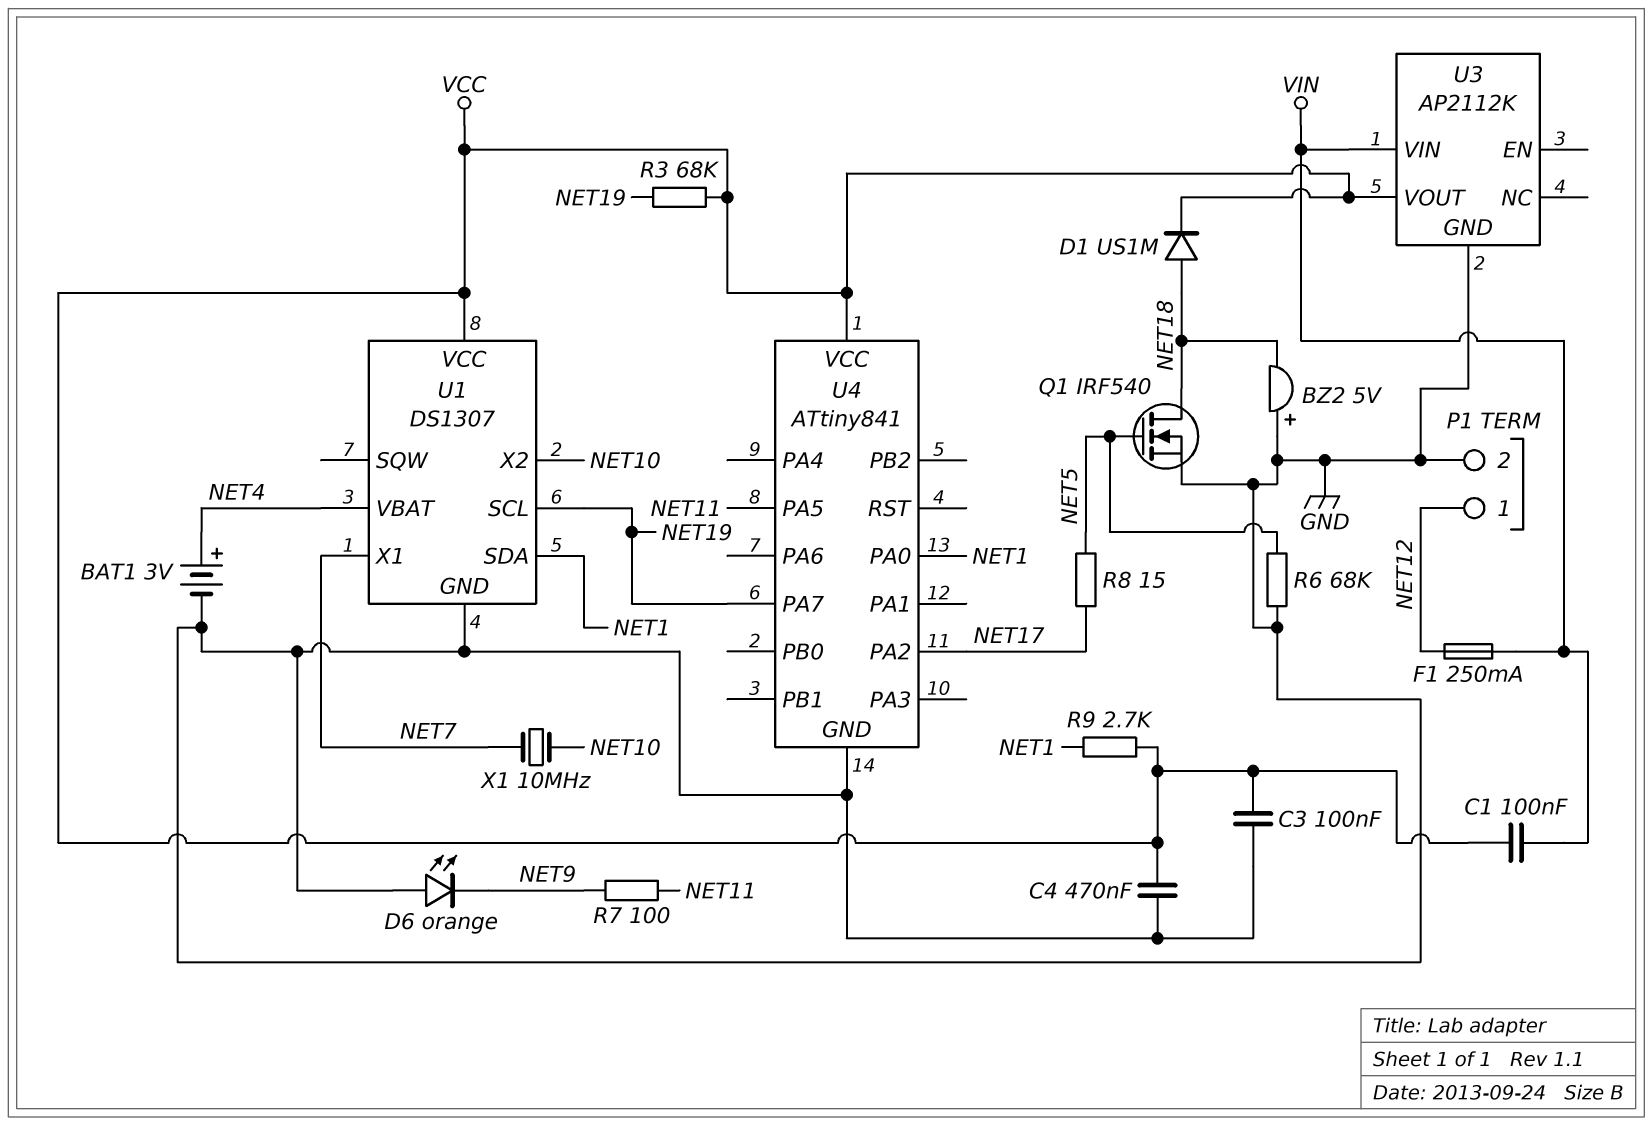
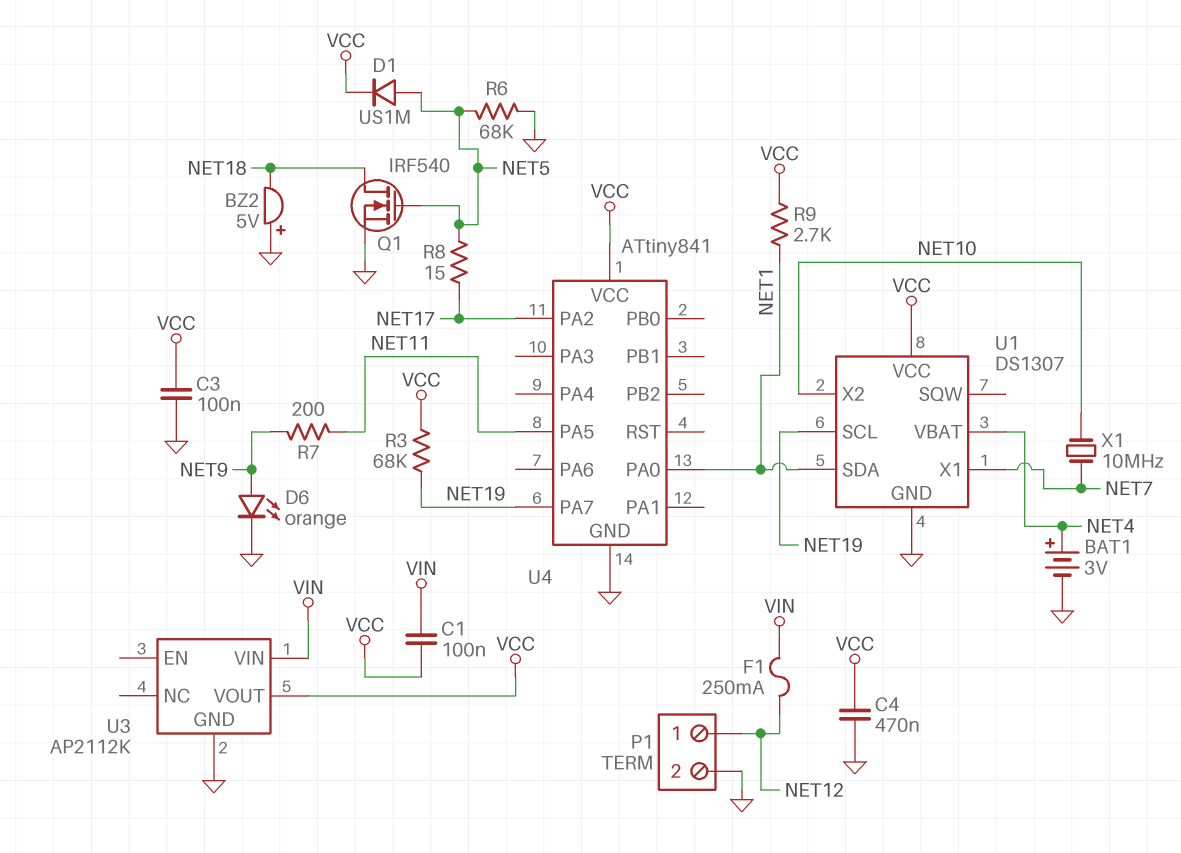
D1: diode US1M (A NET18, K VCC) -> diode US1M (A NET5, K VCC)
D6: LED orange (A GND, K NET9) -> LED orange (A NET9, K GND)
R7: 100 (NET9, NET11) -> 200 (NET9, NET11)

